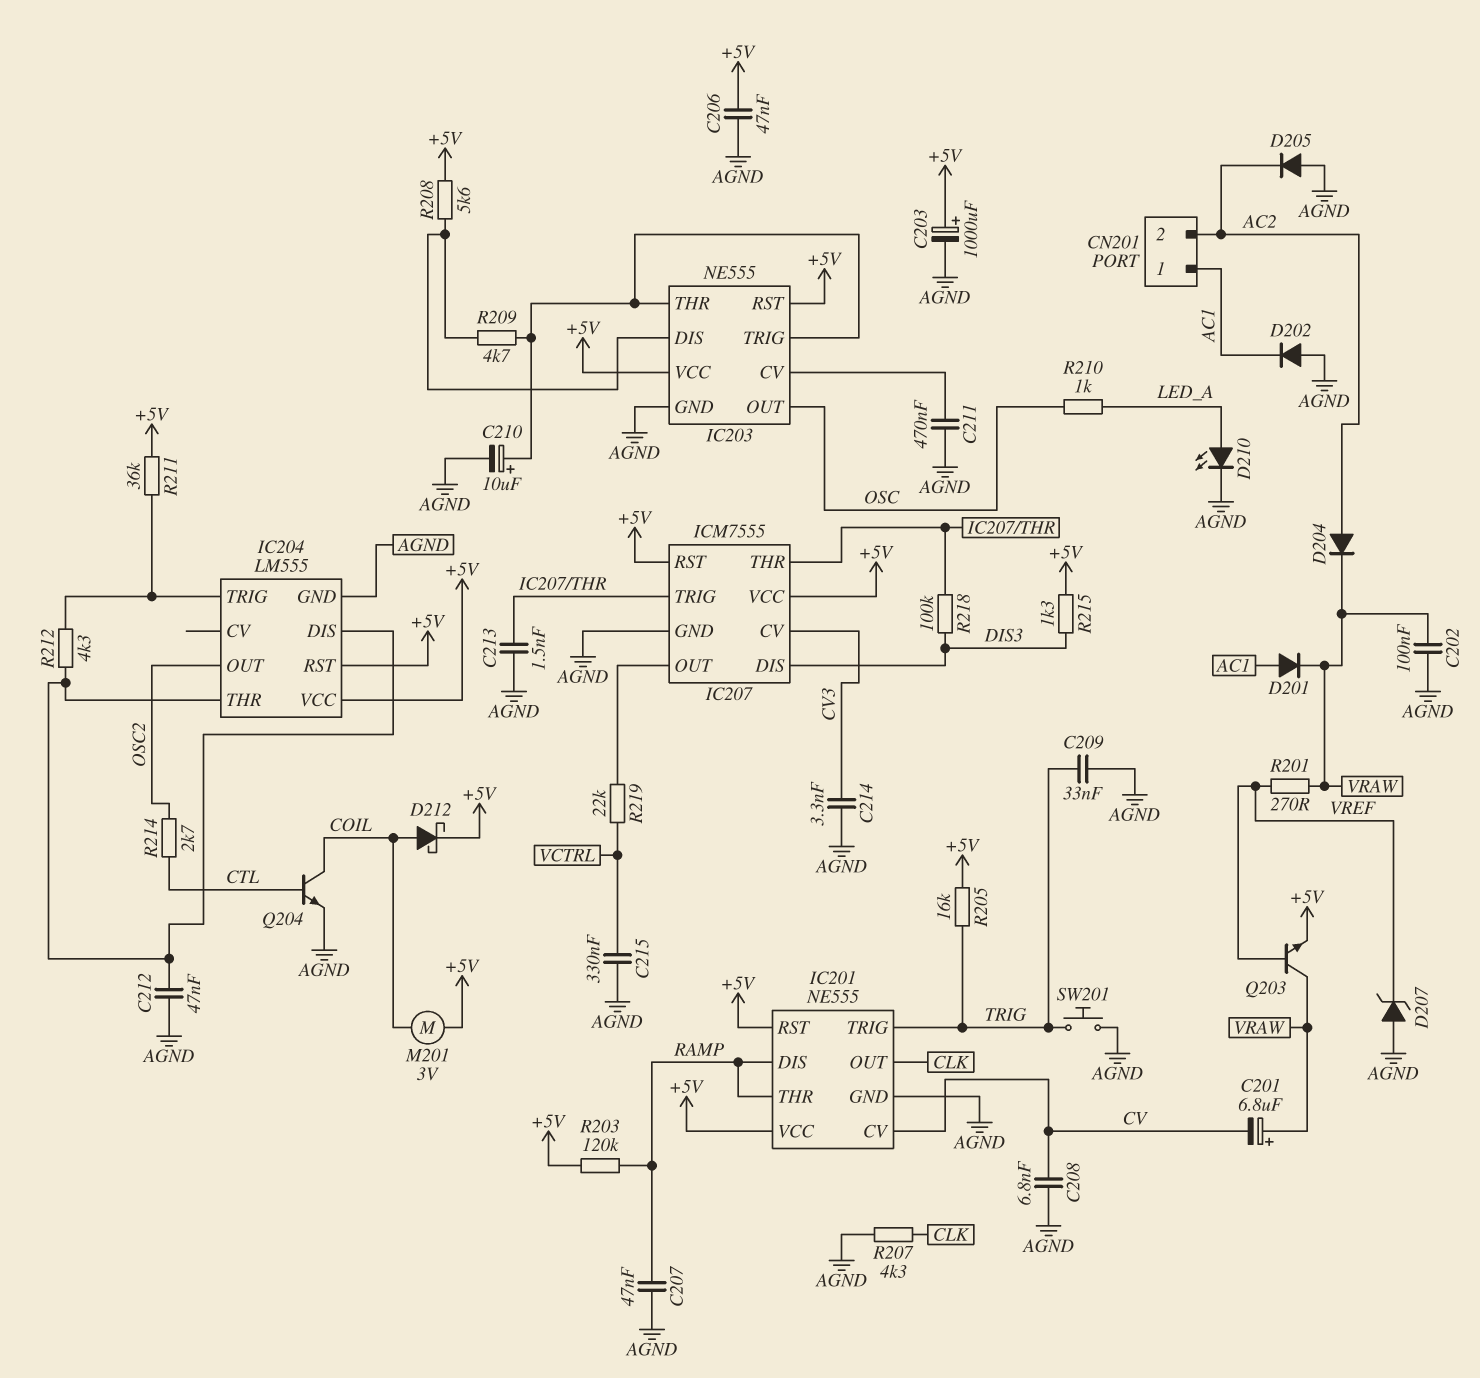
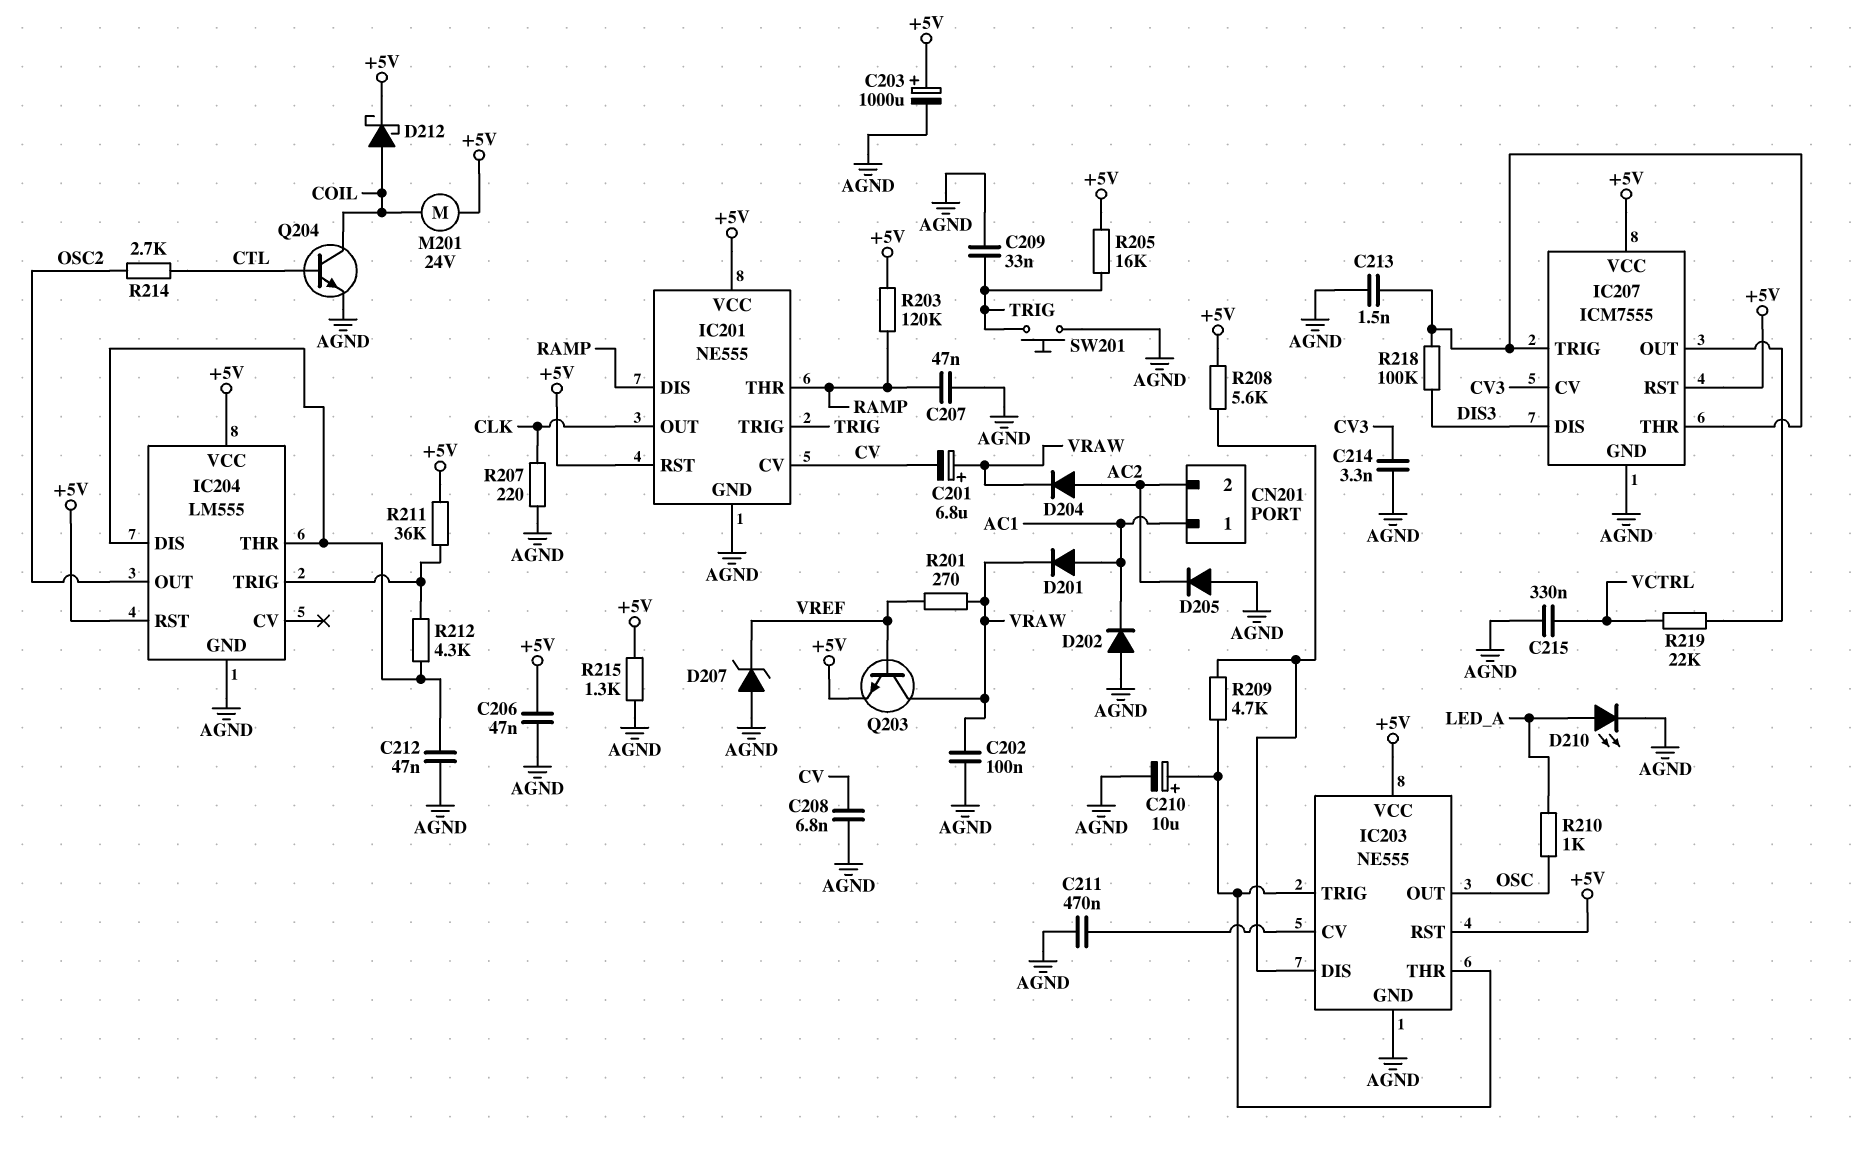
M201: motor 3V (+5V, COIL) -> motor 24V (+5V, COIL)
R207: 4.3k (AGND, CLK) -> 220 (AGND, CLK)
R215: 1.3k (+5V, DIS3) -> 1.3k (+5V, AGND)

